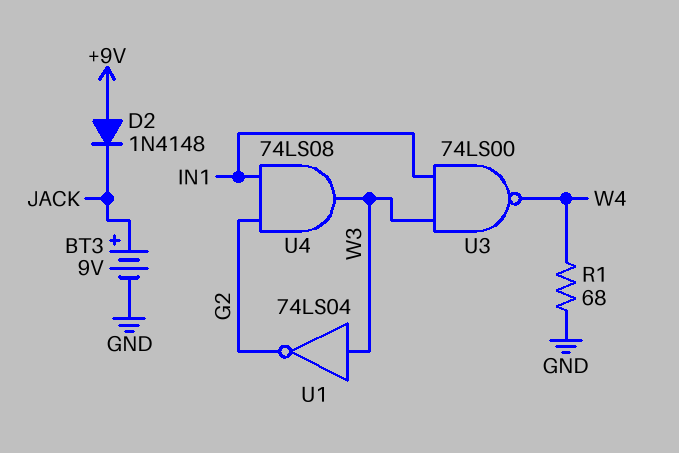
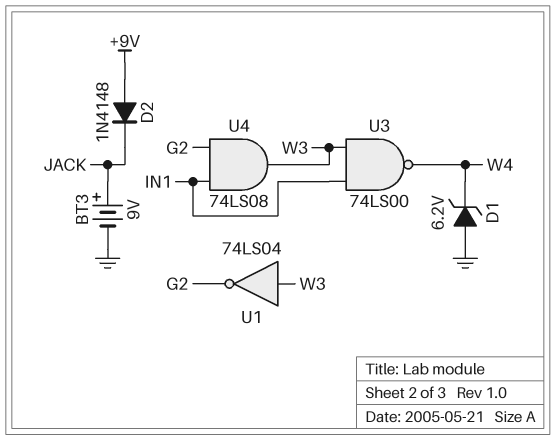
D1: none -> zener 6.2V (A GND, K W4)
R1: 68 (GND, W4) -> none

